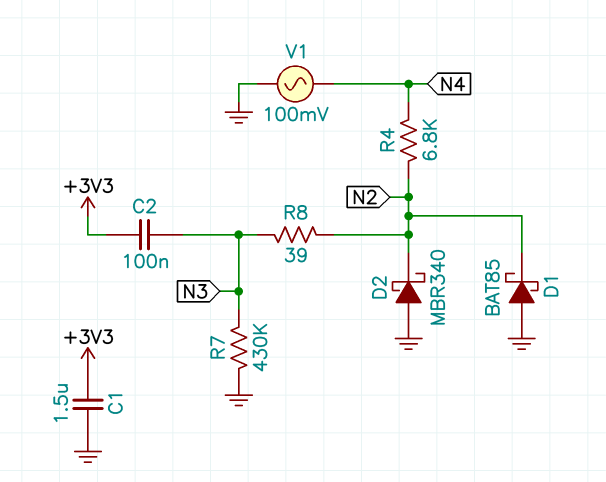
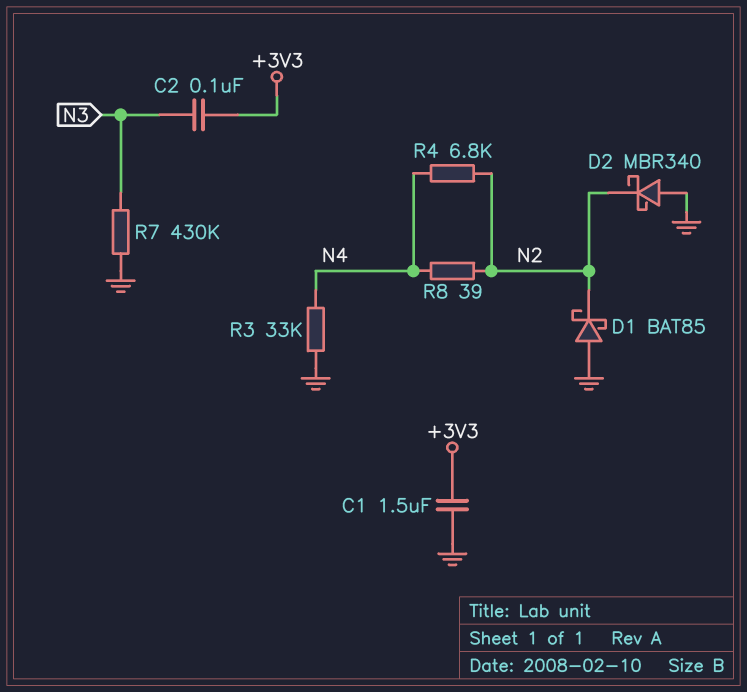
R3: none -> 33k (GND, N4)
R8: 39 (N2, N3) -> 39 (N2, N4)
V1: AC 100mV (GND, N4) -> none

